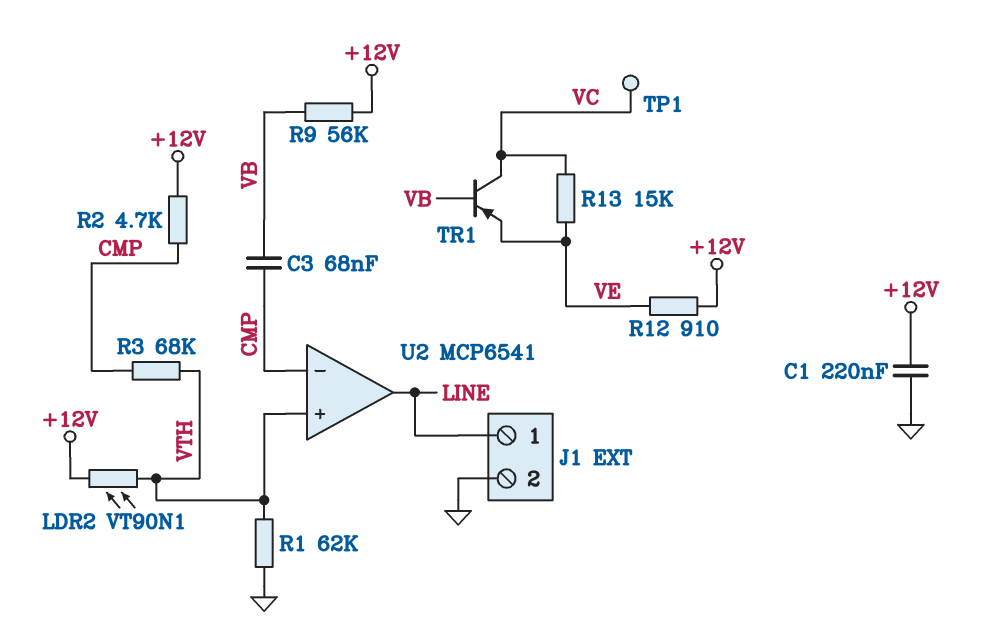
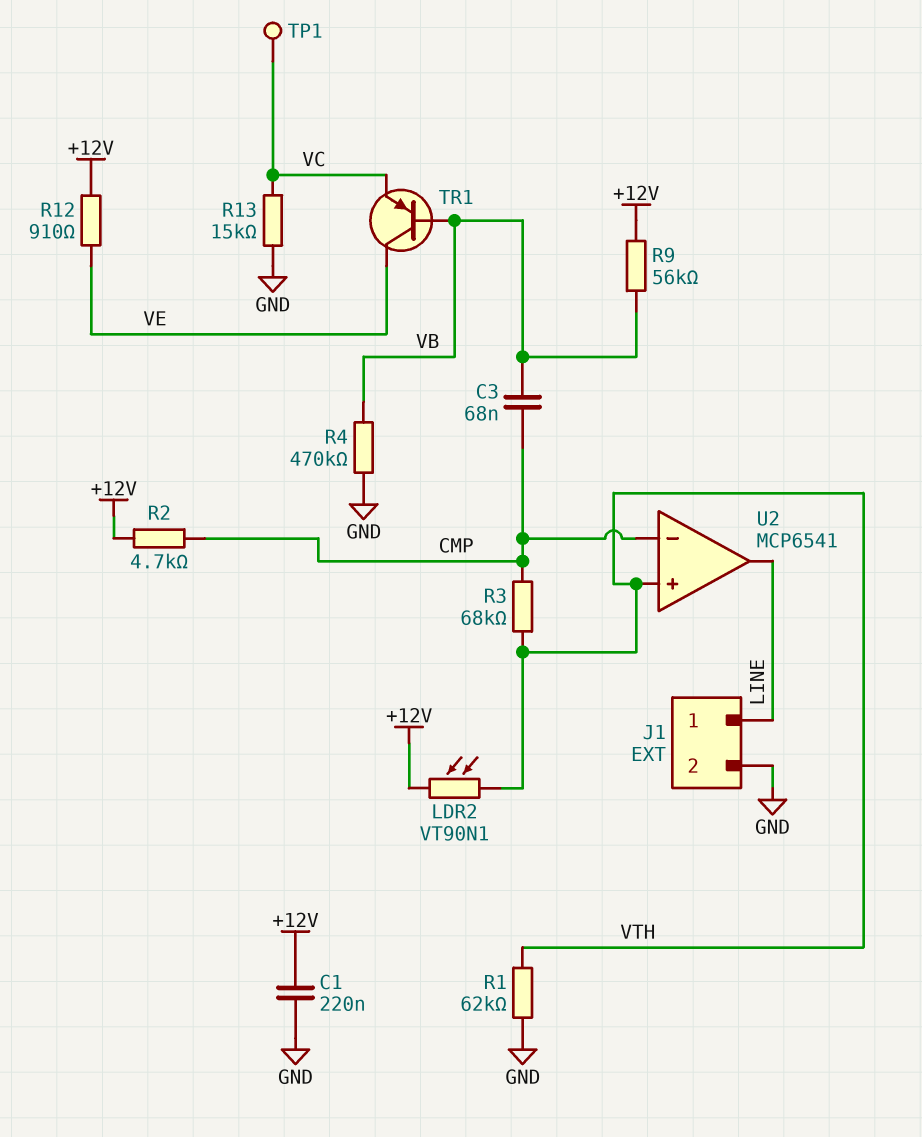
R4: none -> 470k (GND, VB)
R13: 15k (VC, VE) -> 15k (GND, VC)
TR1: PNP (B VB, C VC, E VE) -> PNP (B VB, C VE, E VC)

